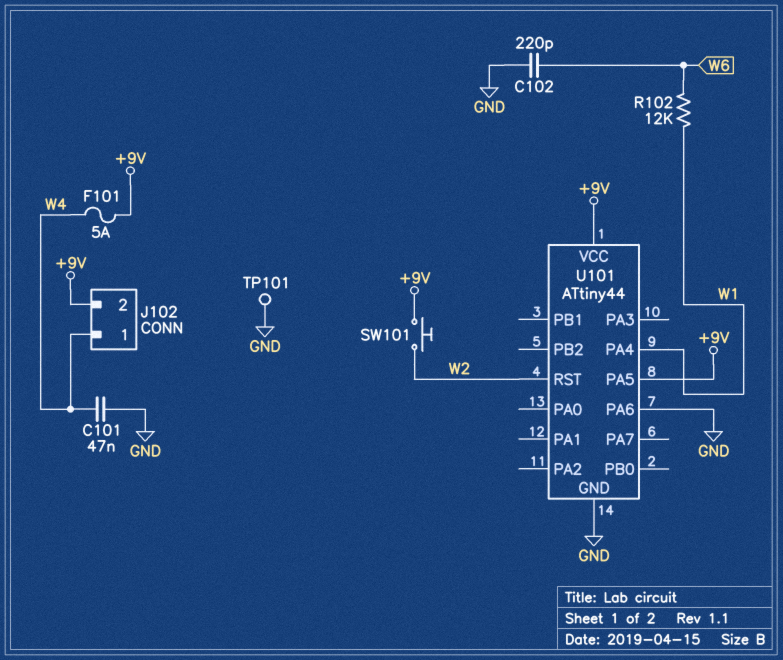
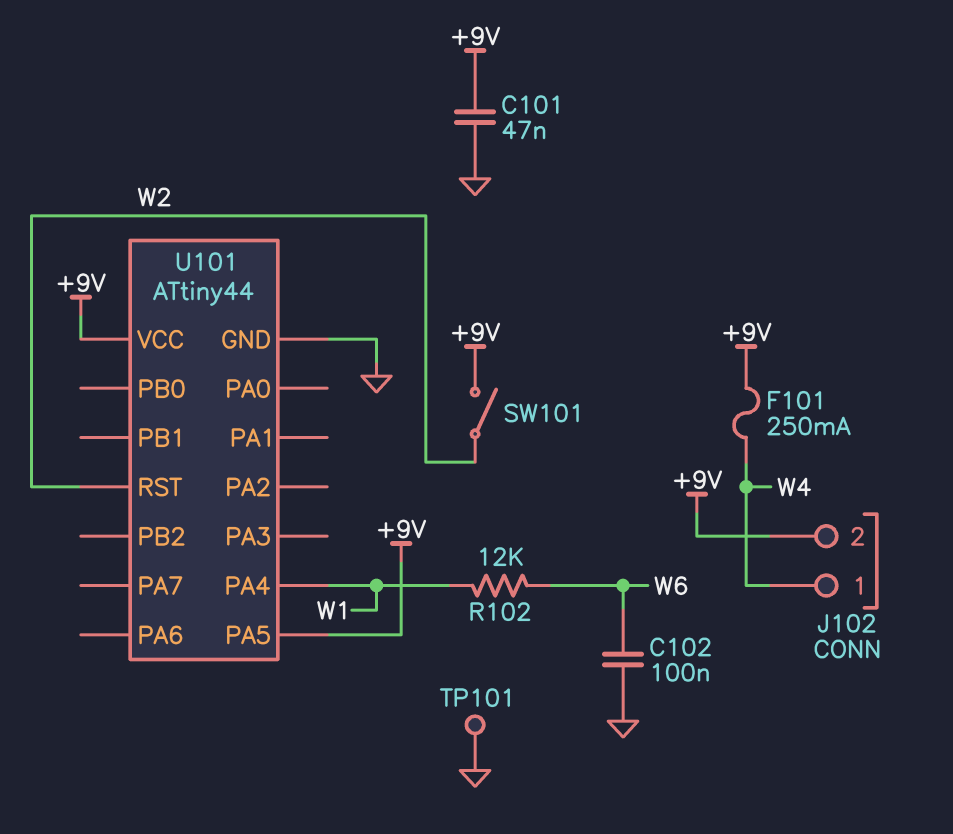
C101: 47nF (GND, W4) -> 47nF (+9V, GND)
C102: 220pF (GND, W6) -> 100nF (GND, W6)
F101: 5A (+9V, W4) -> 250mA (+9V, W4)
SW101: button (+9V, W2) -> switch (+9V, W2)
U101 pin PA6: GND -> none

